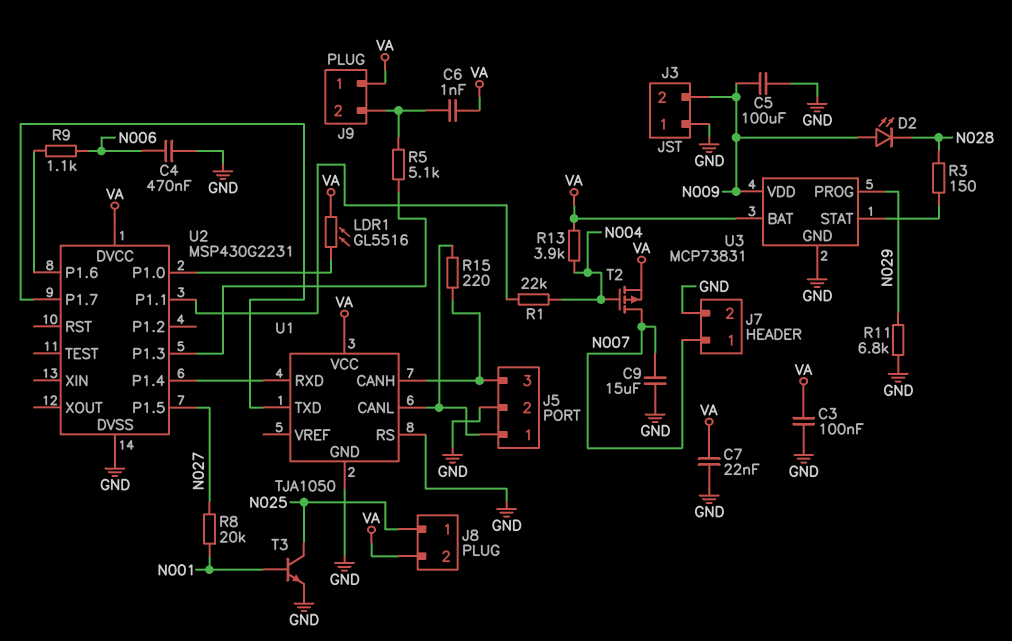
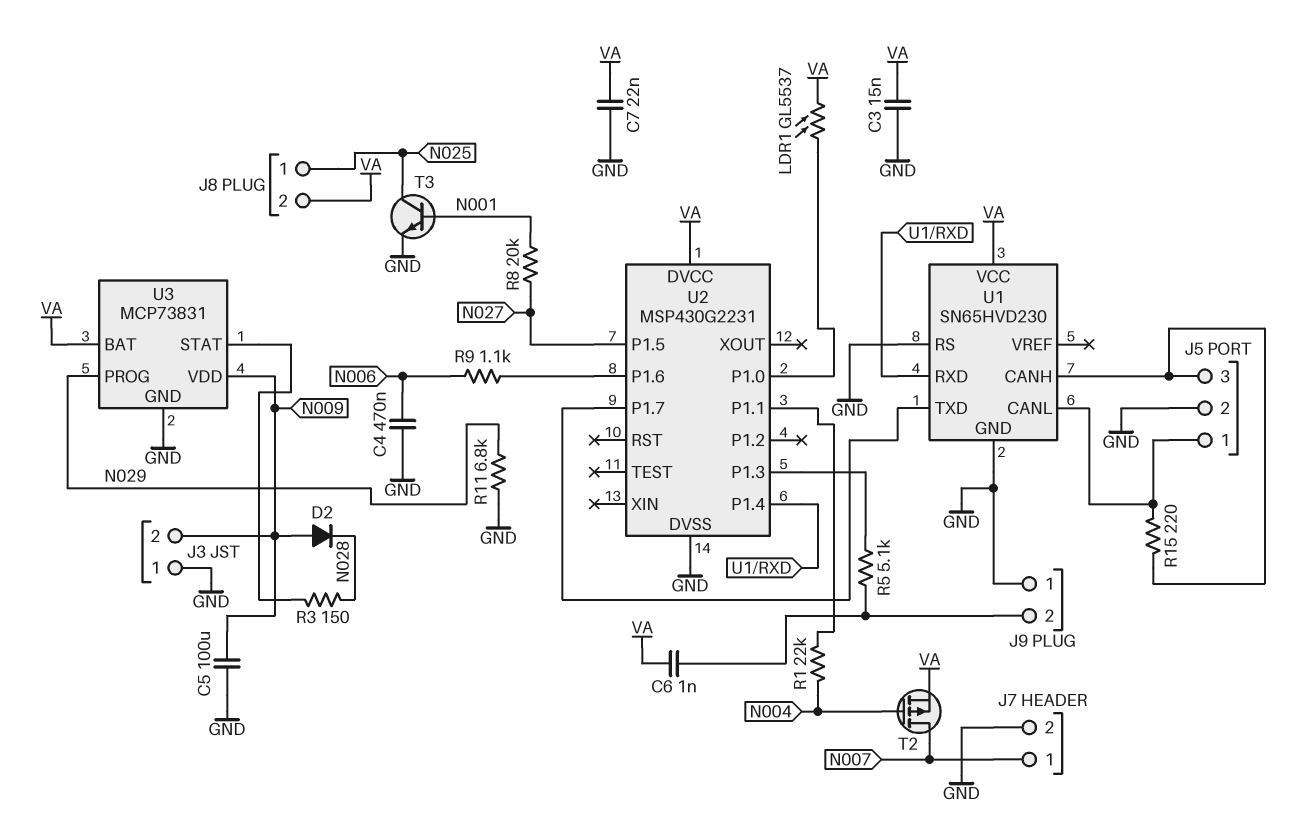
C3: 100nF (GND, VA) -> 15nF (GND, VA)
C9: 15uF (GND, N007) -> none
D2: LED (A N009, K N028) -> diode (A N009, K N028)
J9 pin 1: VA -> GND
LDR1: GL5516 (U2/P1.0, VA) -> GL5537 (U2/P1.0, VA)
R13: 3.9k (N004, VA) -> none
U1: TJA1050 -> SN65HVD230

